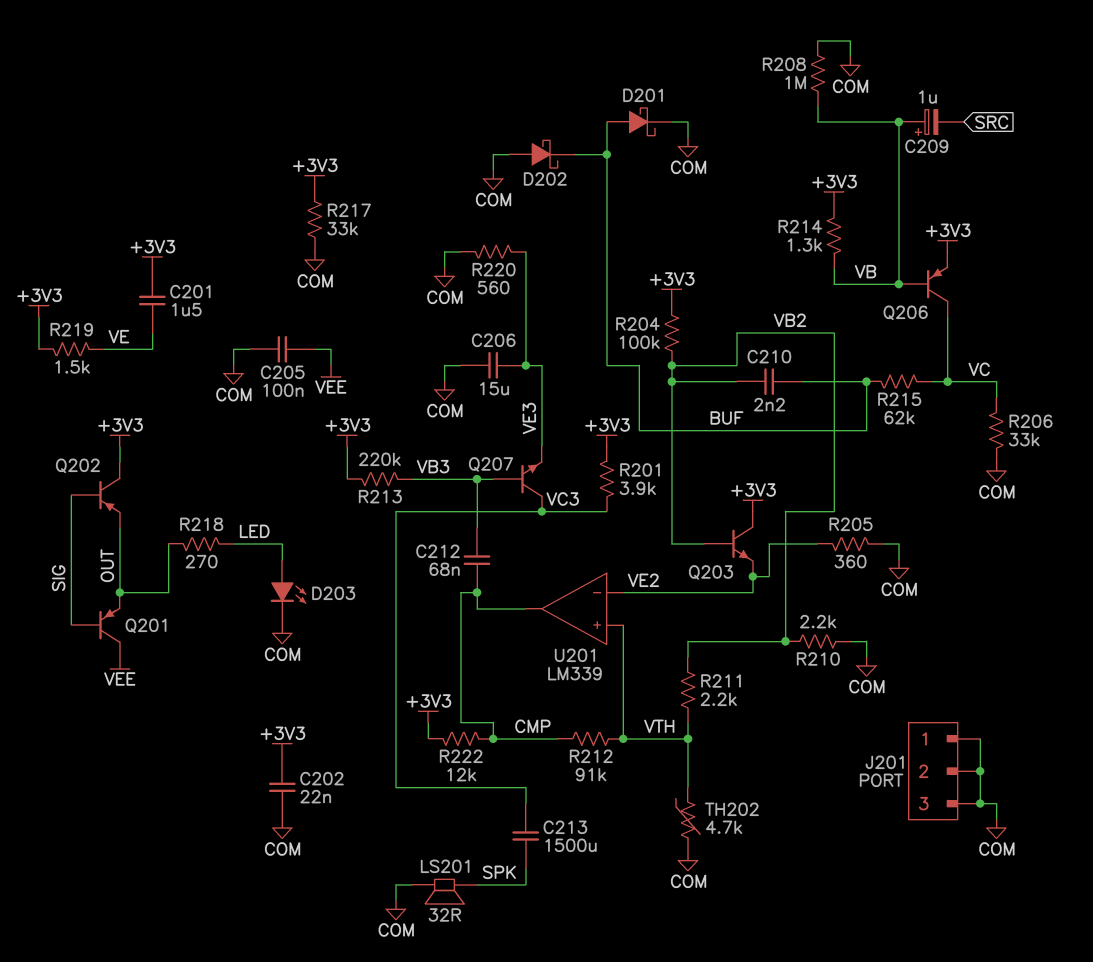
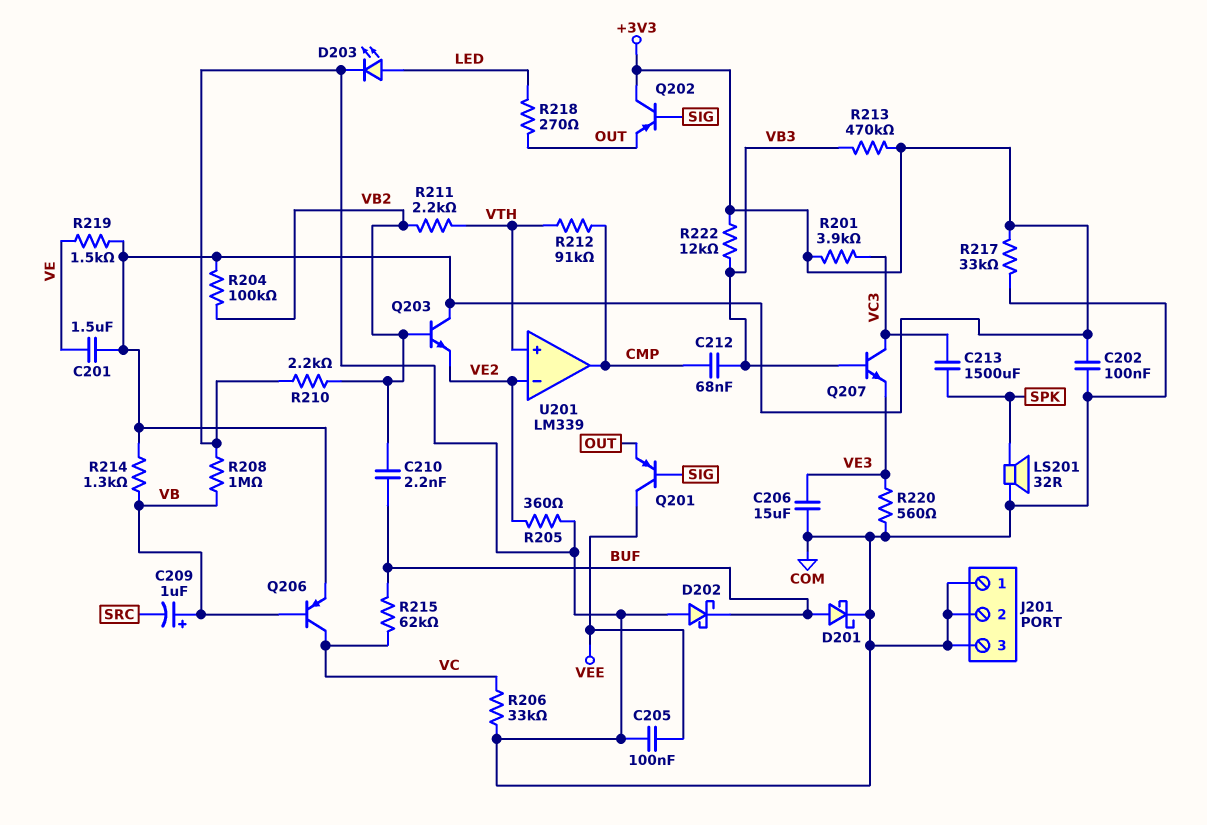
C202: 22nF (+3V3, COM) -> 100nF (+3V3, COM)
R213: 220k (+3V3, VB3) -> 470k (+3V3, VB3)
R222: 12k (+3V3, CMP) -> 12k (+3V3, VB3)
TH202: 4.7k (COM, VTH) -> none

